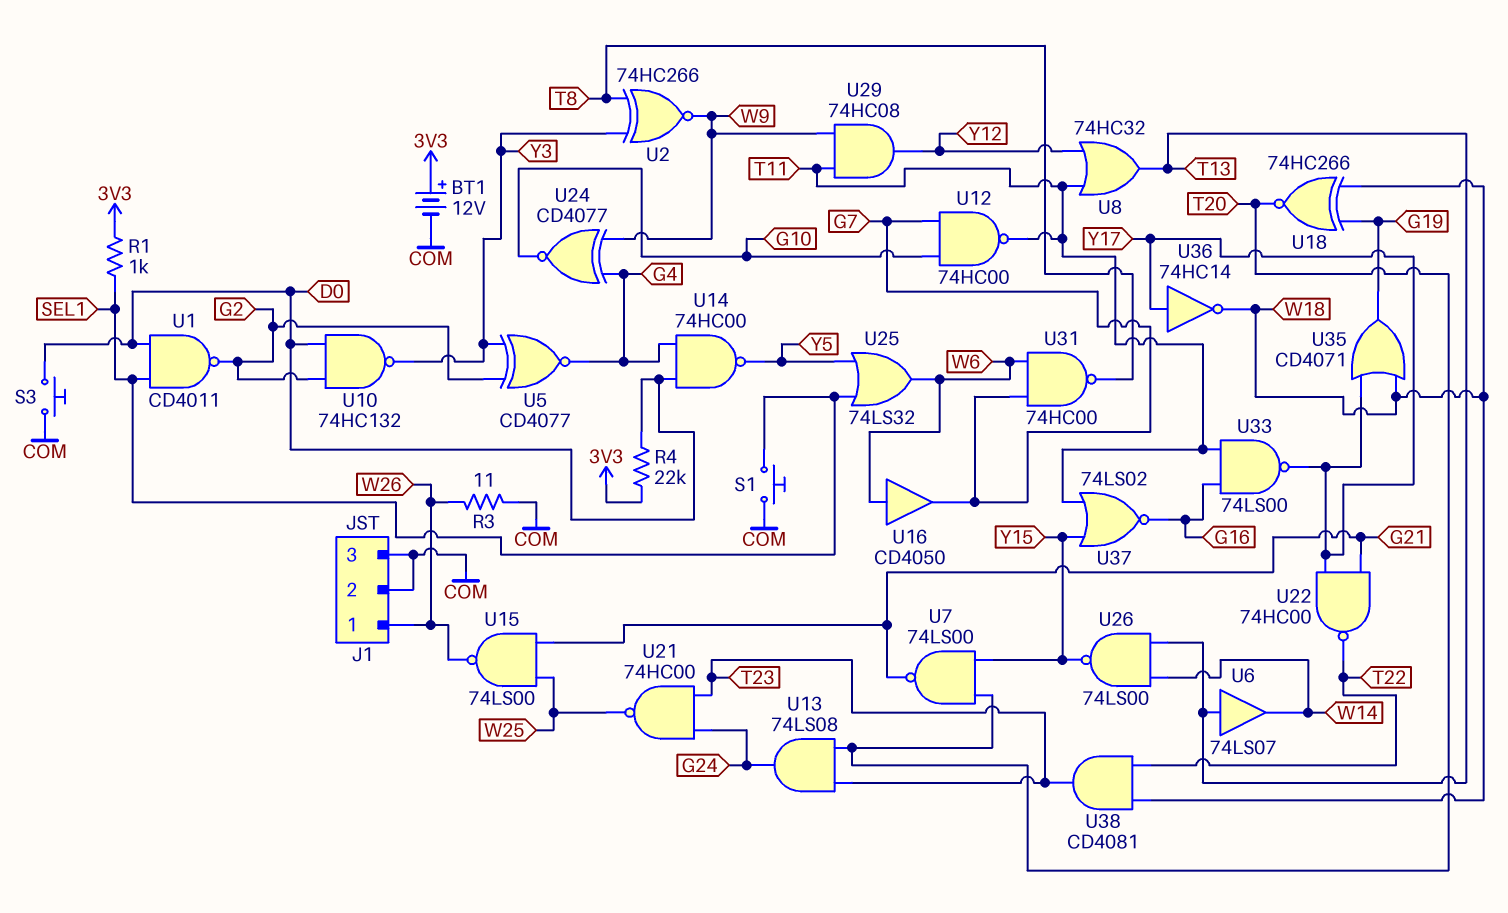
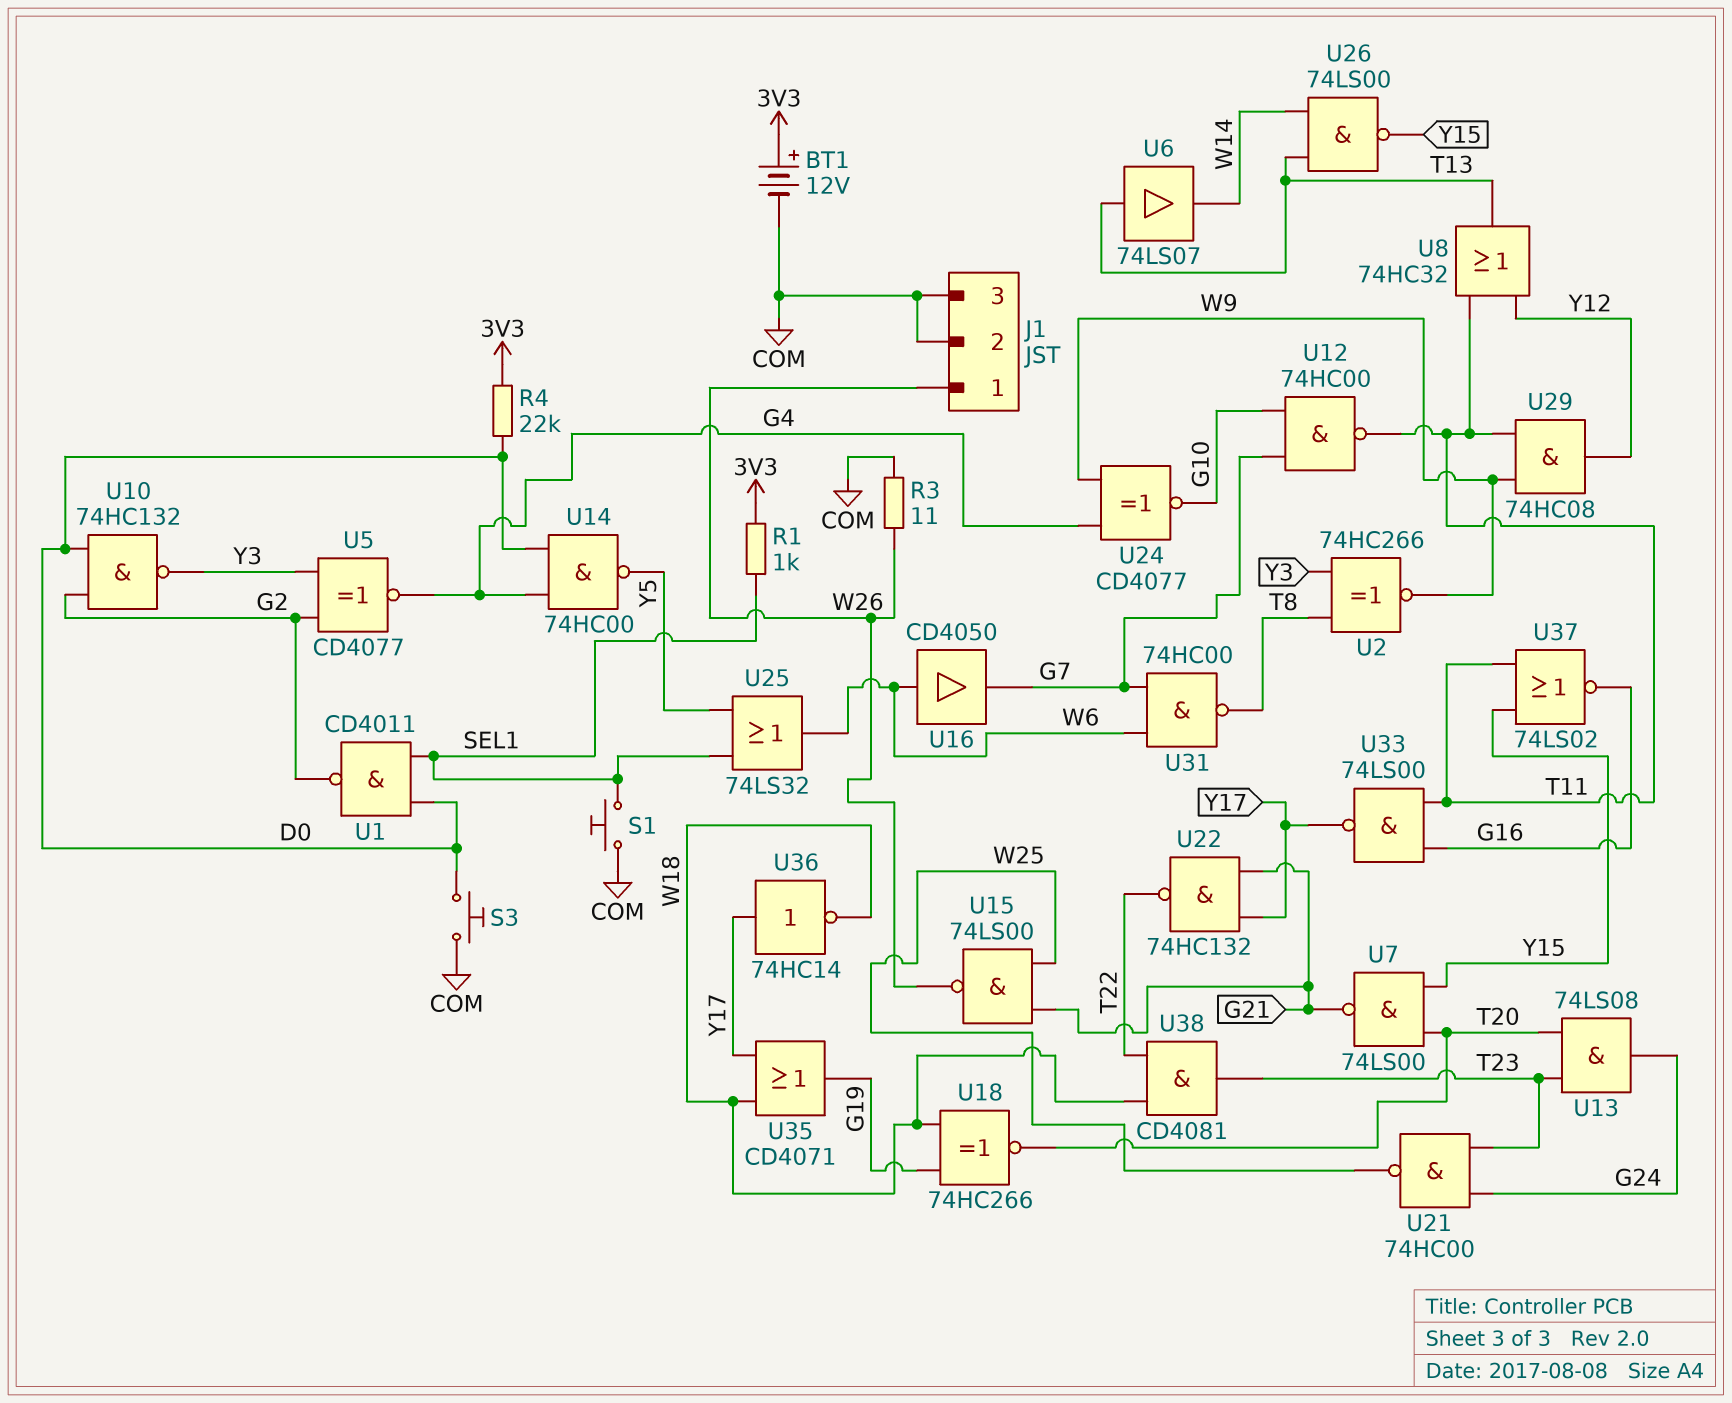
U22: NAND 74HC00 (in G21, in Y17, out T22) -> NAND 74HC132 (in G21, in Y17, out T22)

